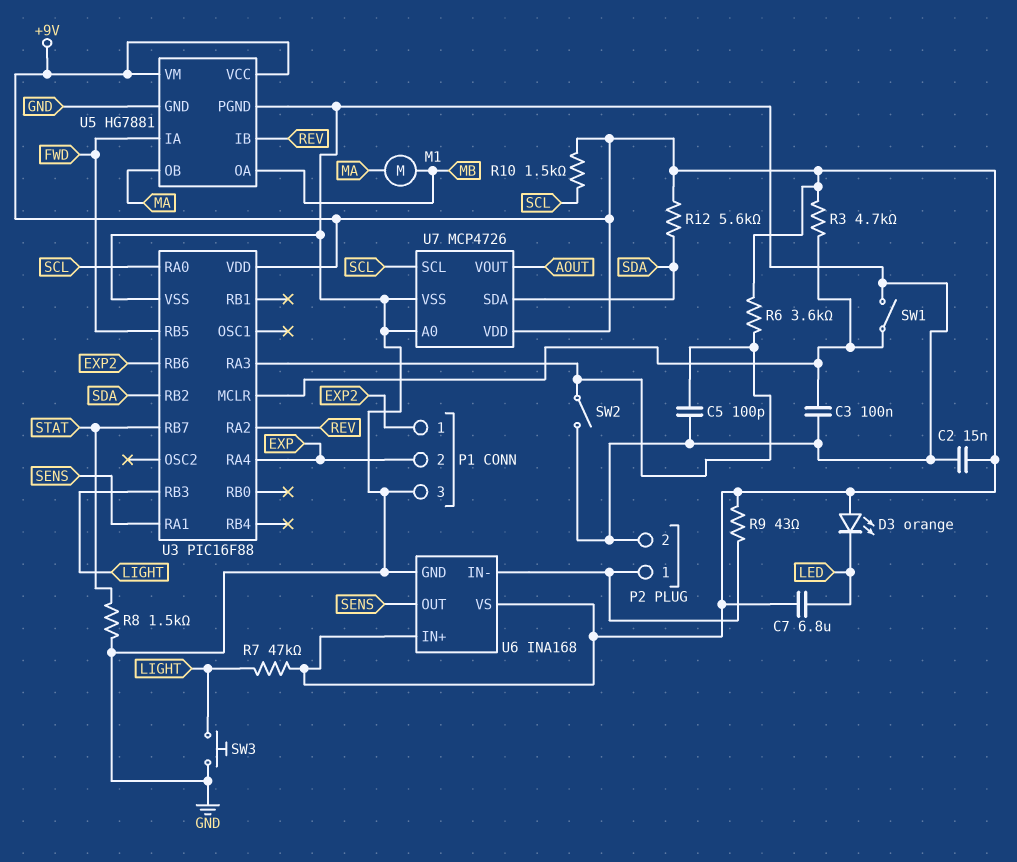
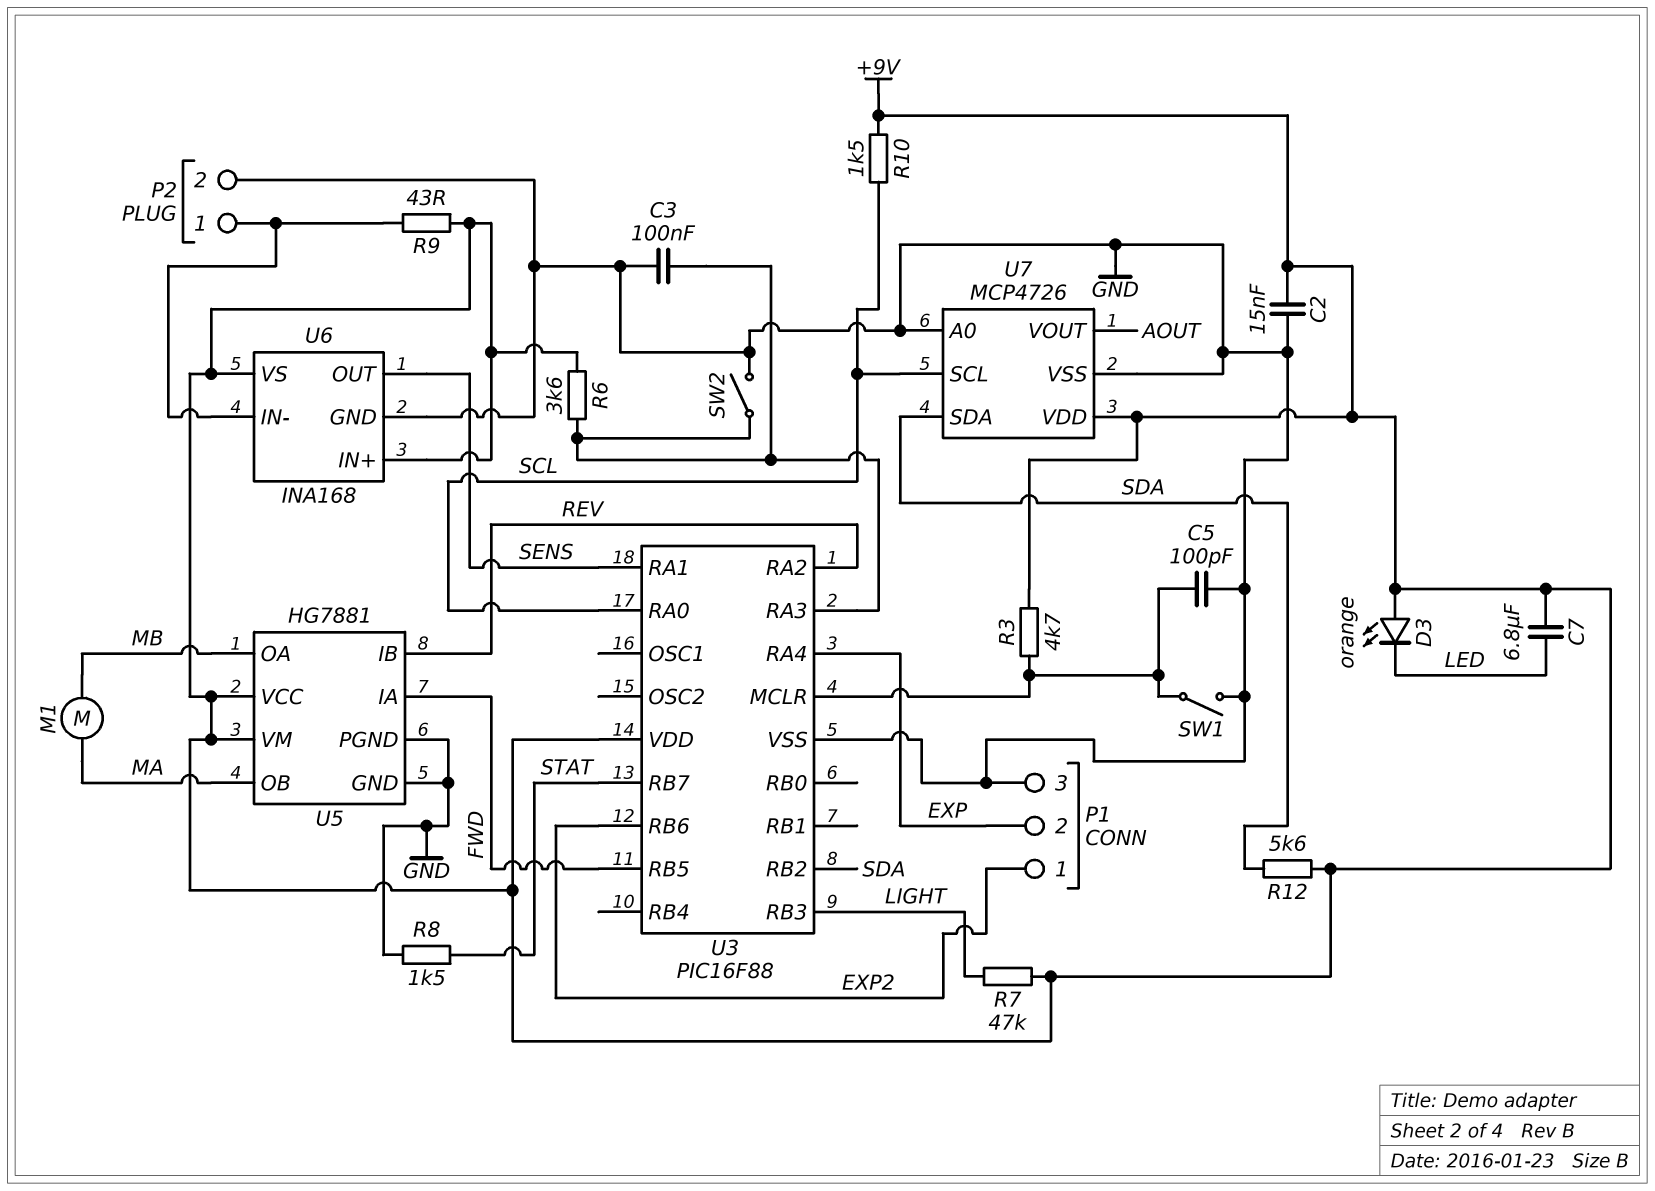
C3: 100nF (GND, U3/MCLR) -> 100nF (GND, U3/RA3)
C5: 100pF (GND, U3/RA3) -> 100pF (GND, U3/MCLR)
SW3: button (GND, LIGHT) -> none

